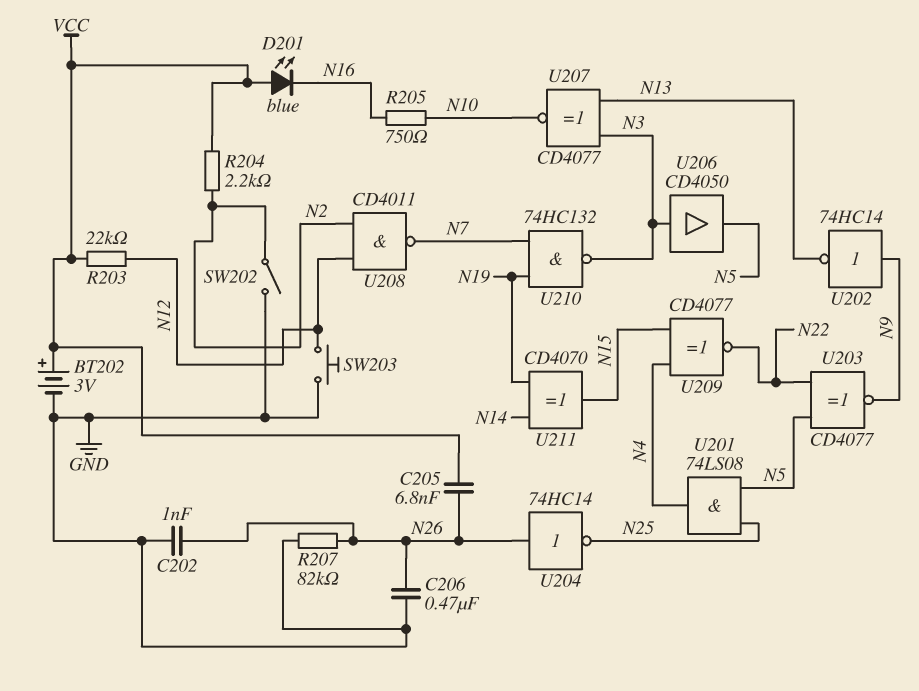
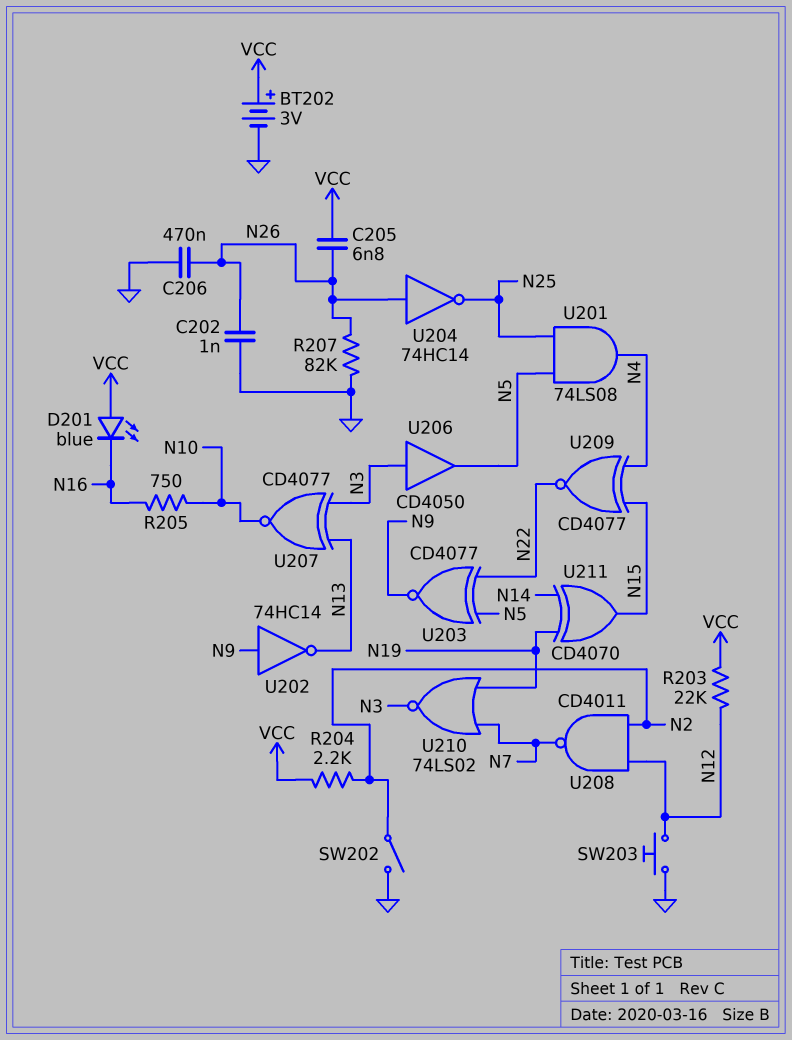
U210: NAND 74HC132 (in N7, in N19, out N3) -> NOR 74LS02 (in N7, in N19, out N3)

